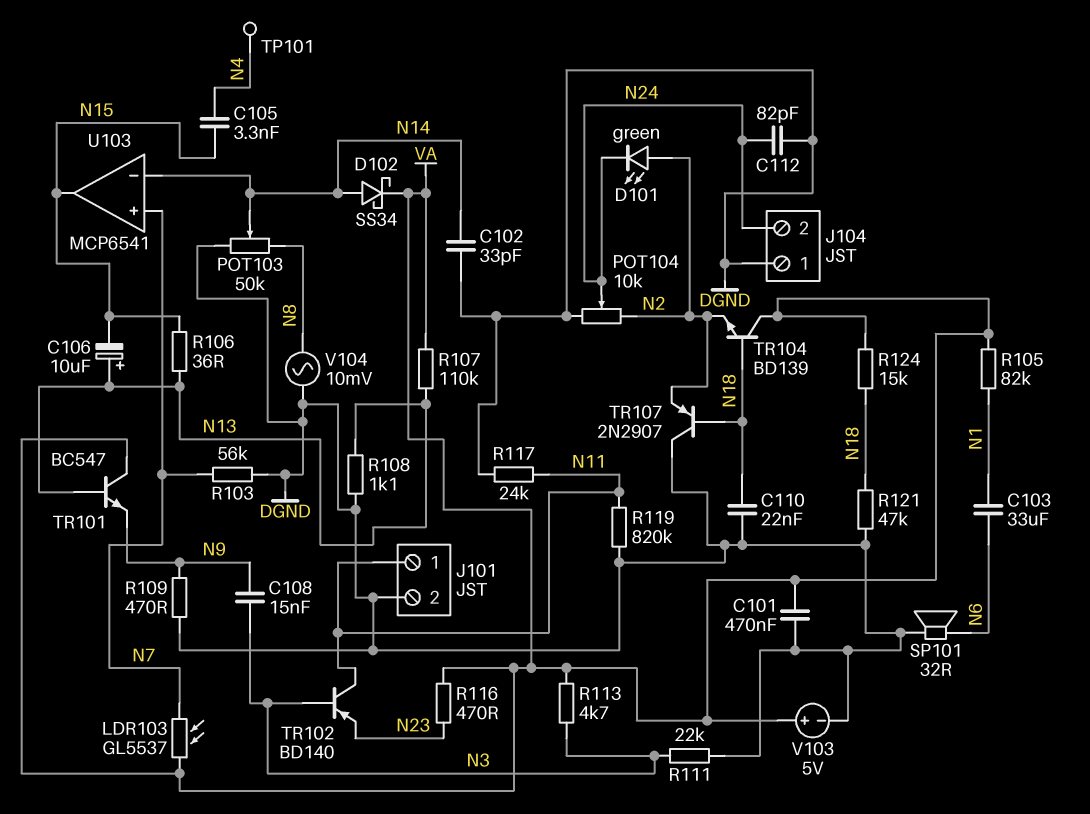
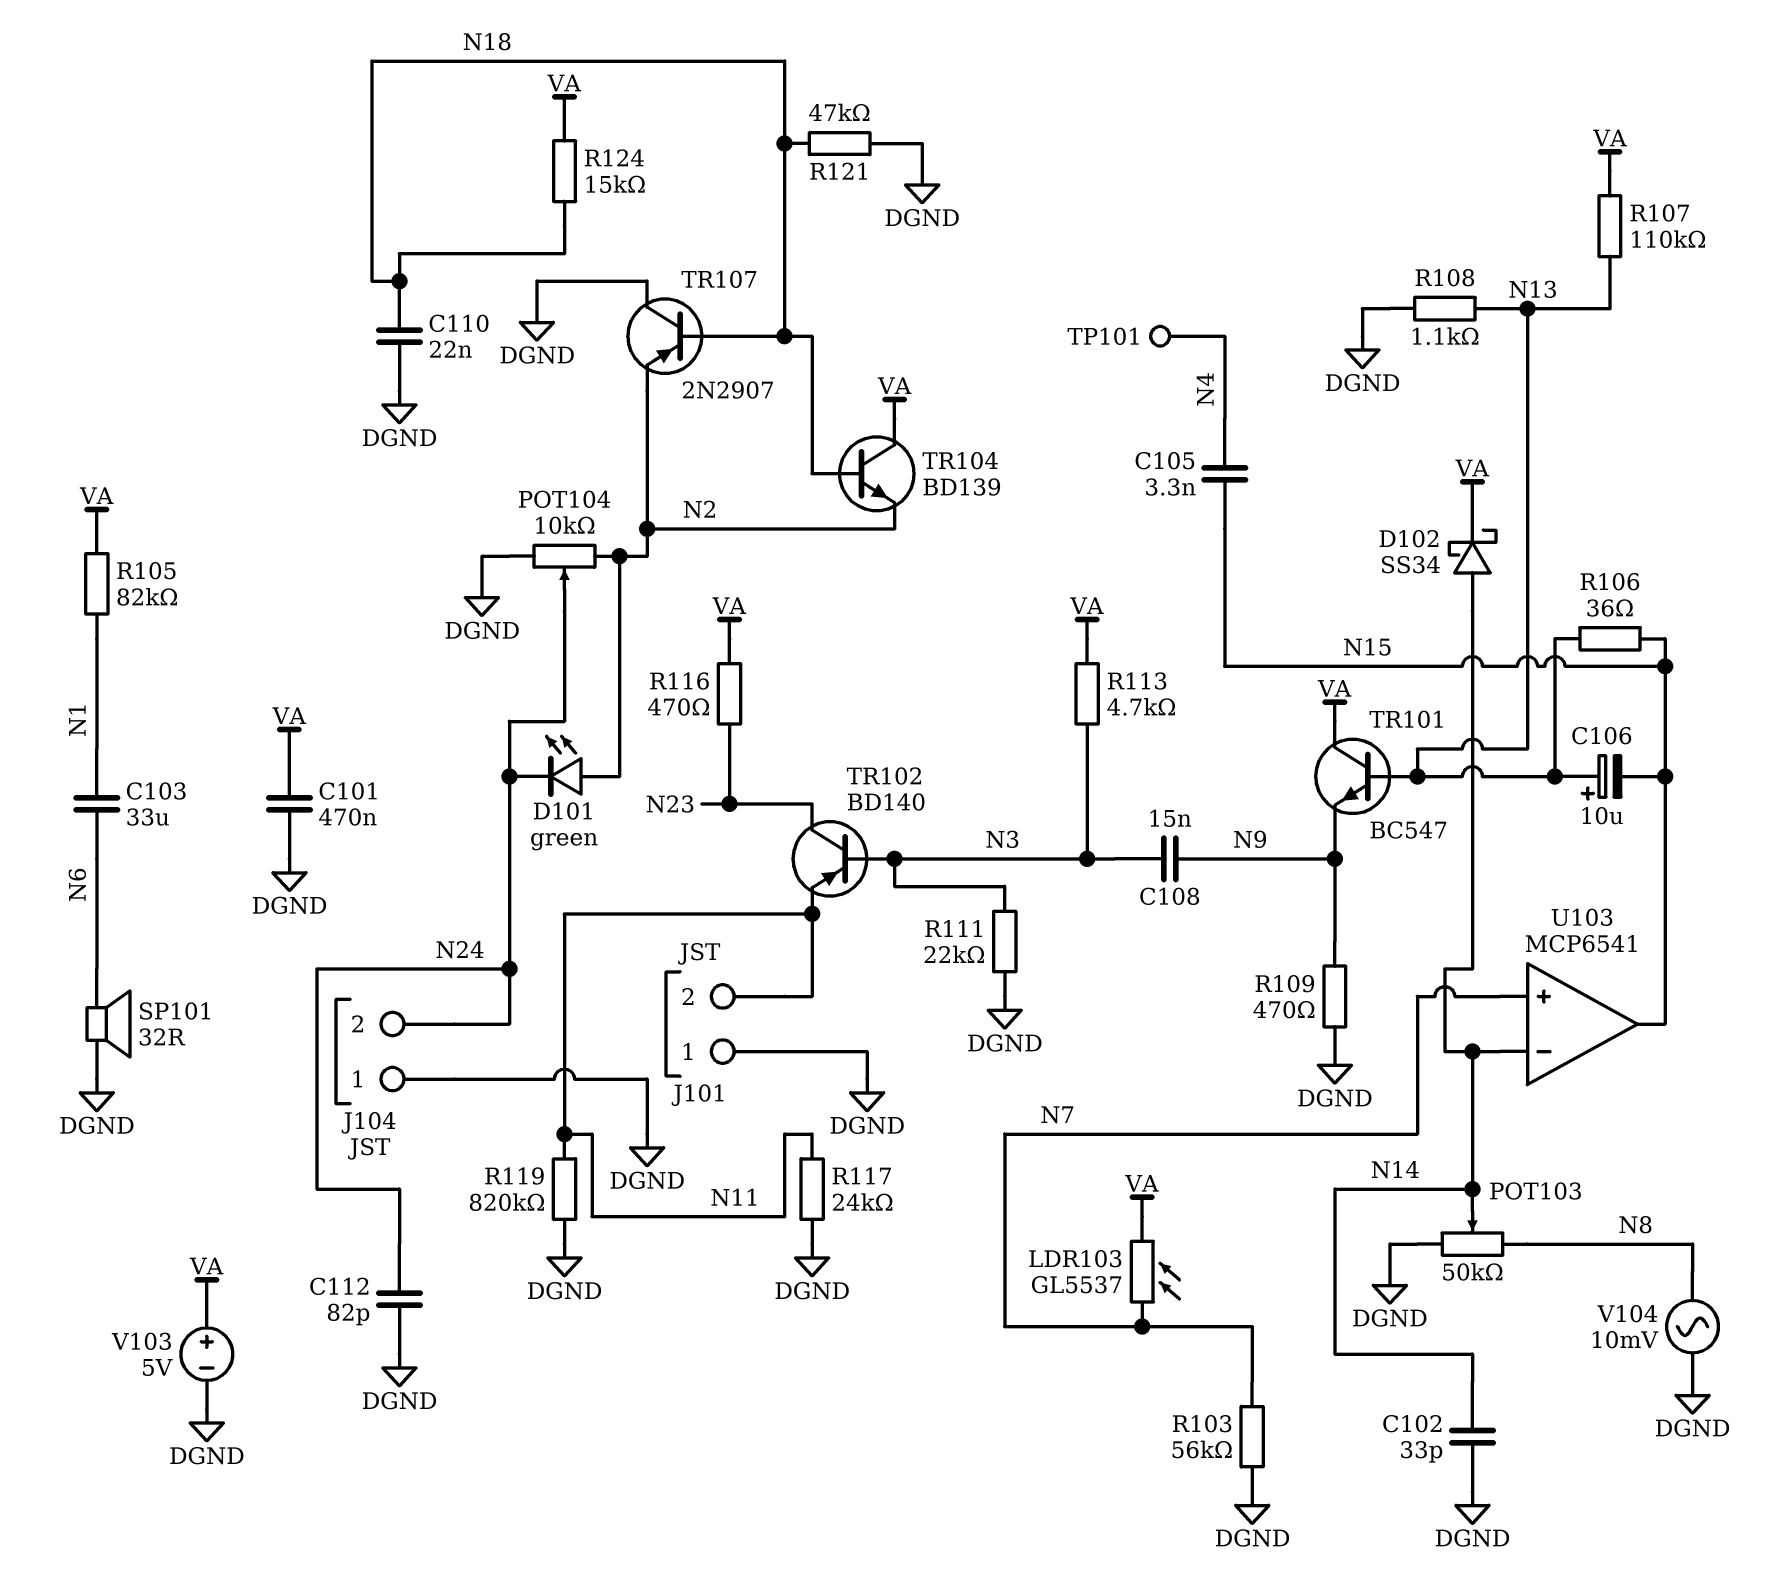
J101 pin 1: N11 -> DGND
J101 pin 2: DGND -> N11
TR102: PNP BD140 (B N3, C N11, E N23) -> PNP BD140 (B N3, C N23, E N11)

